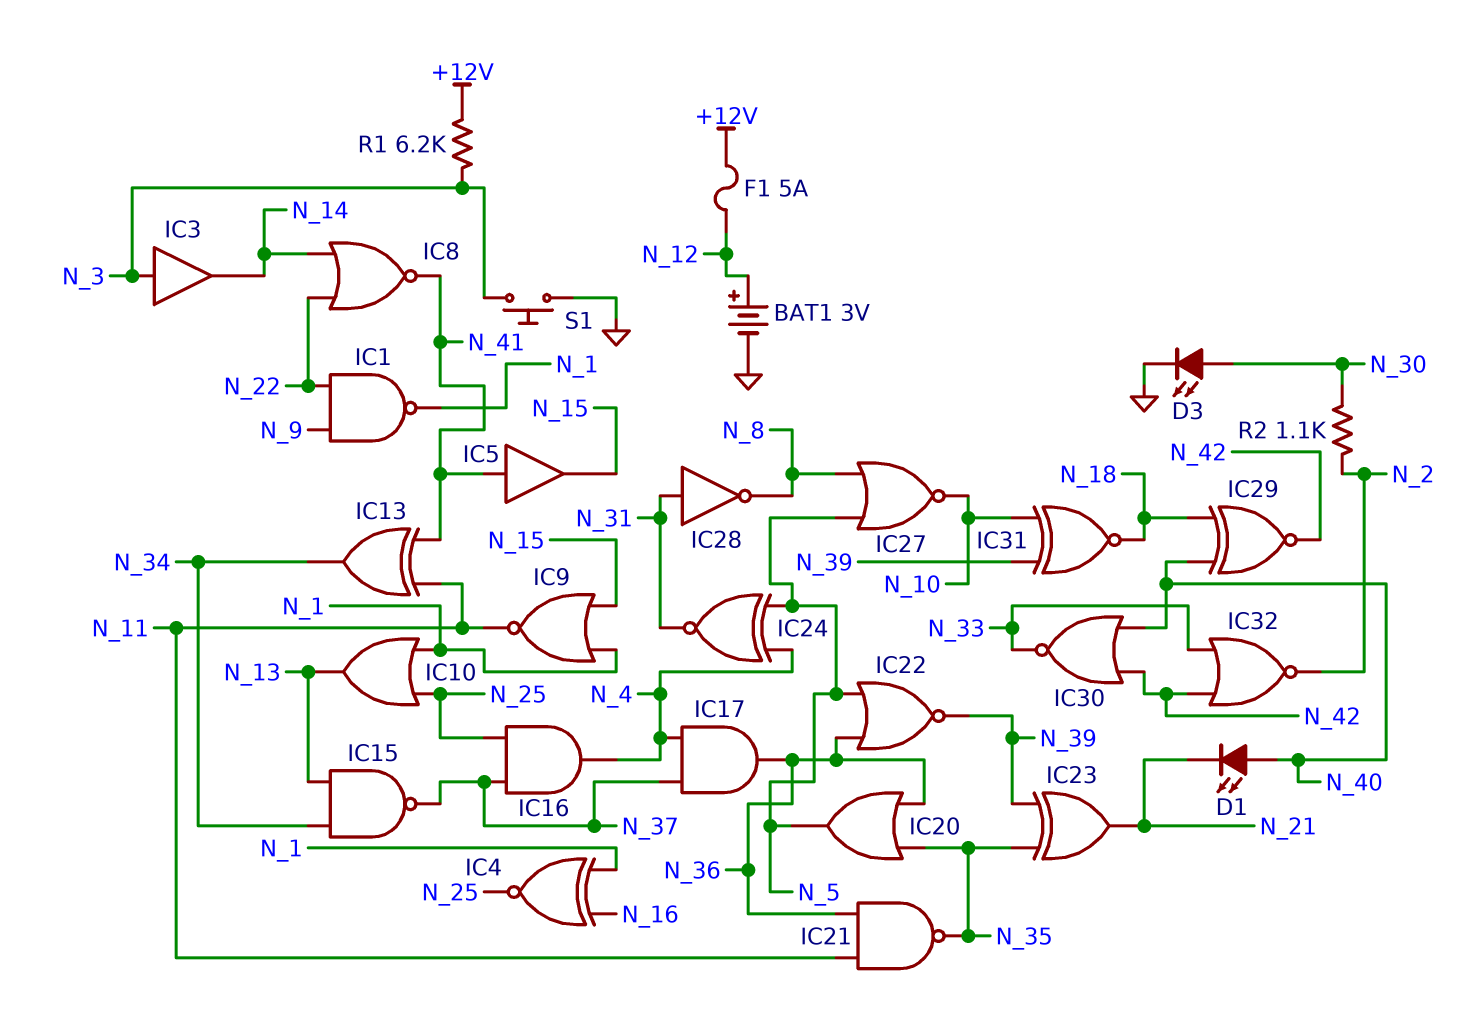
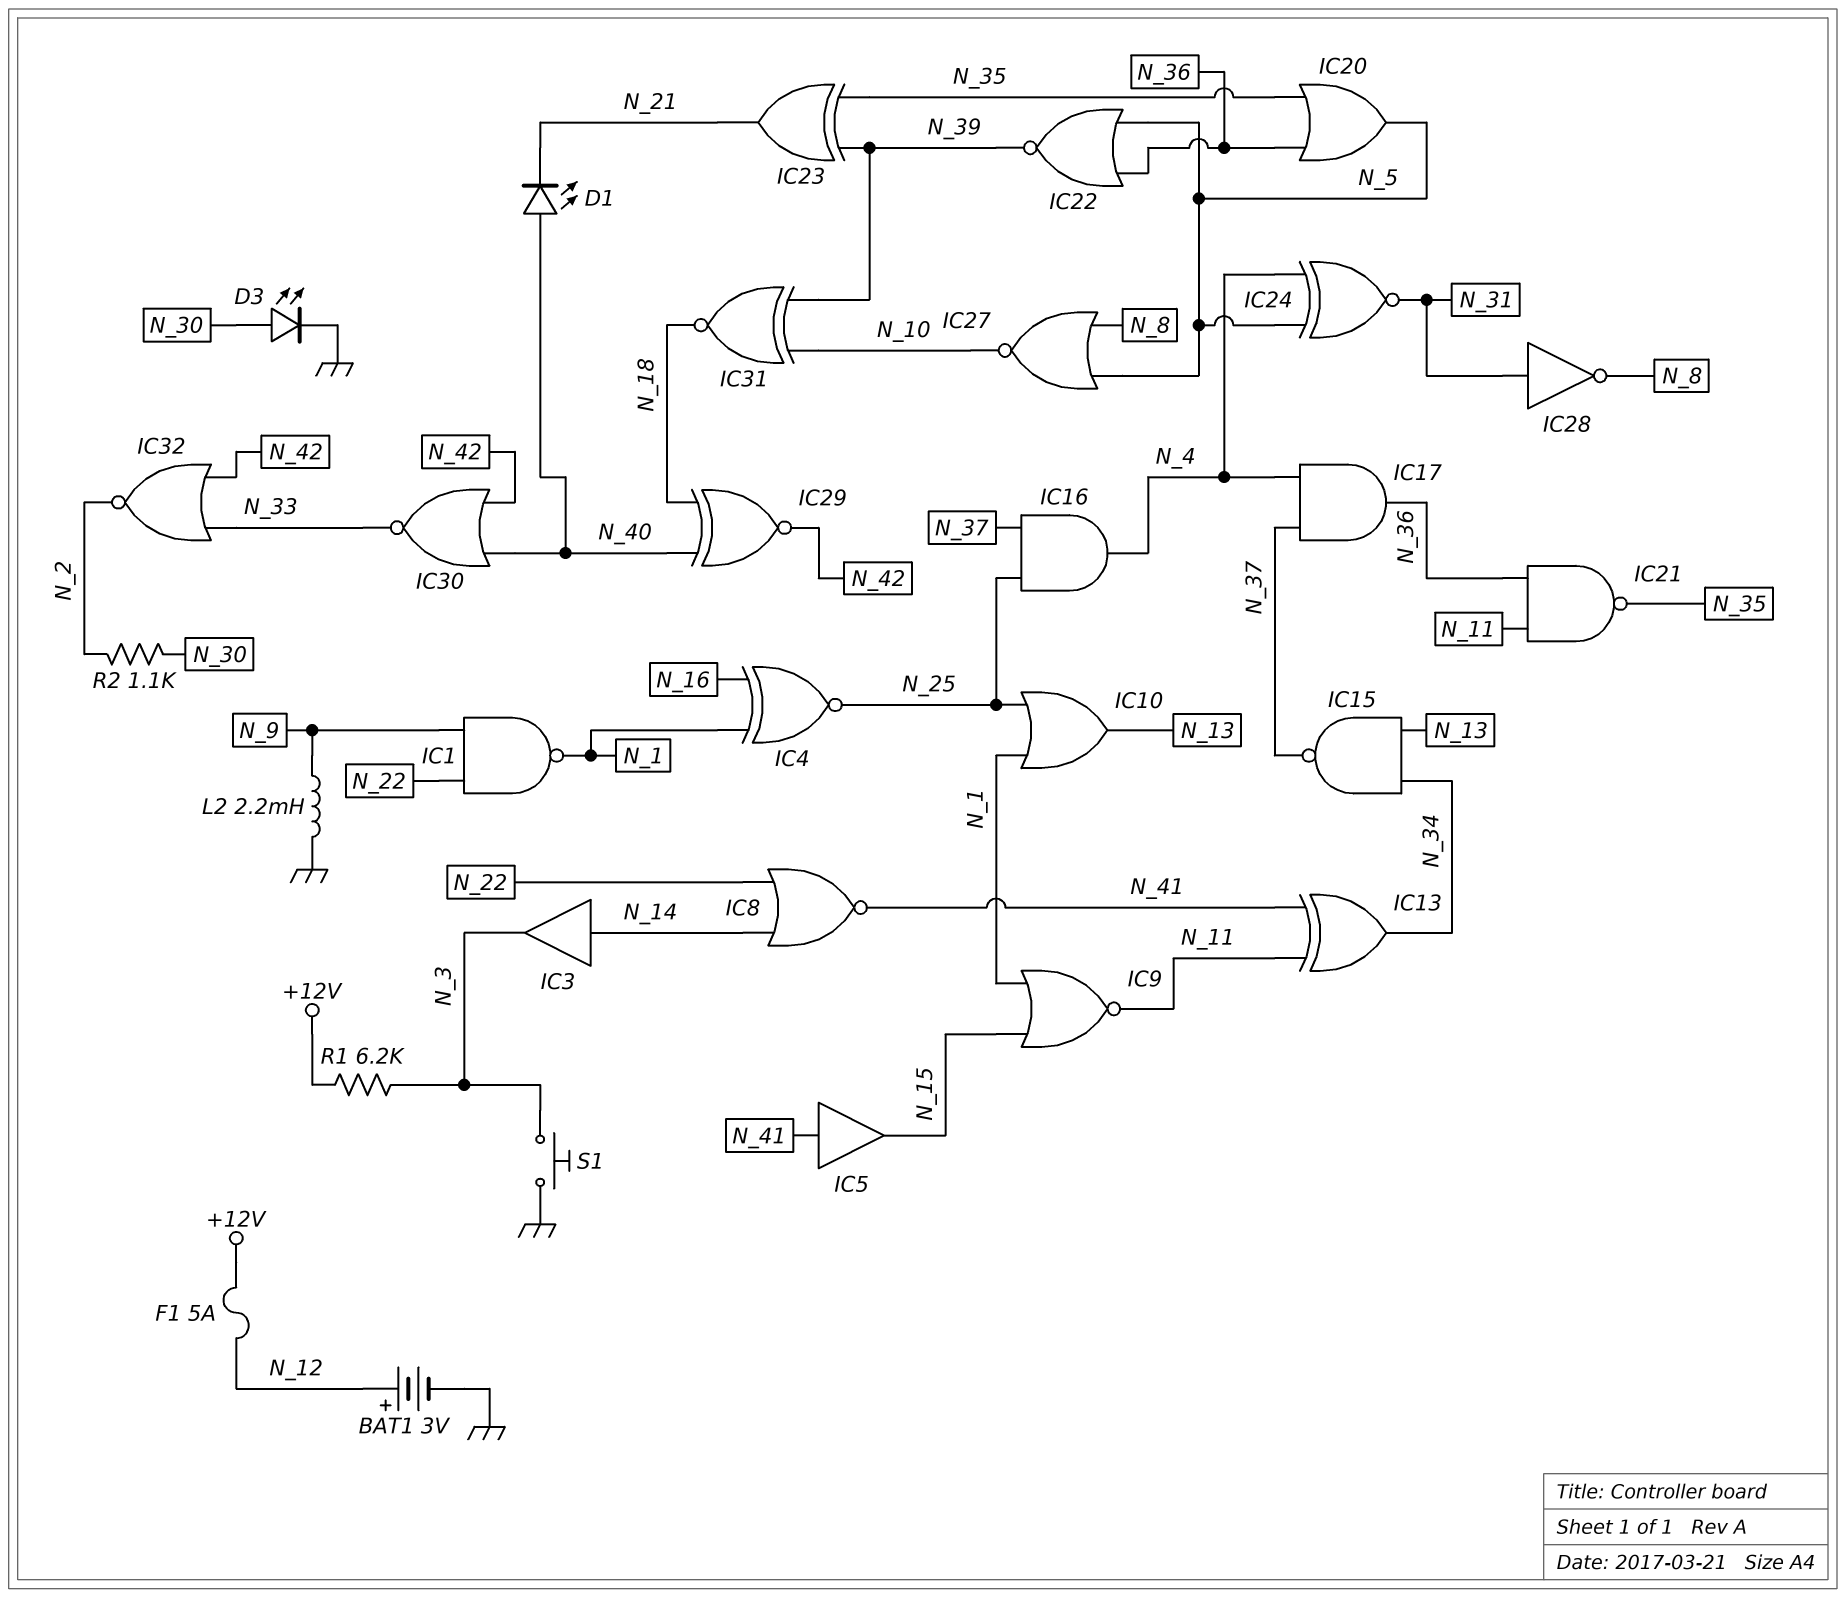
IC3: buffer (in N_3, out N_14) -> buffer (in N_14, out N_3)
L2: none -> 2.2mH (GND, N_9)

